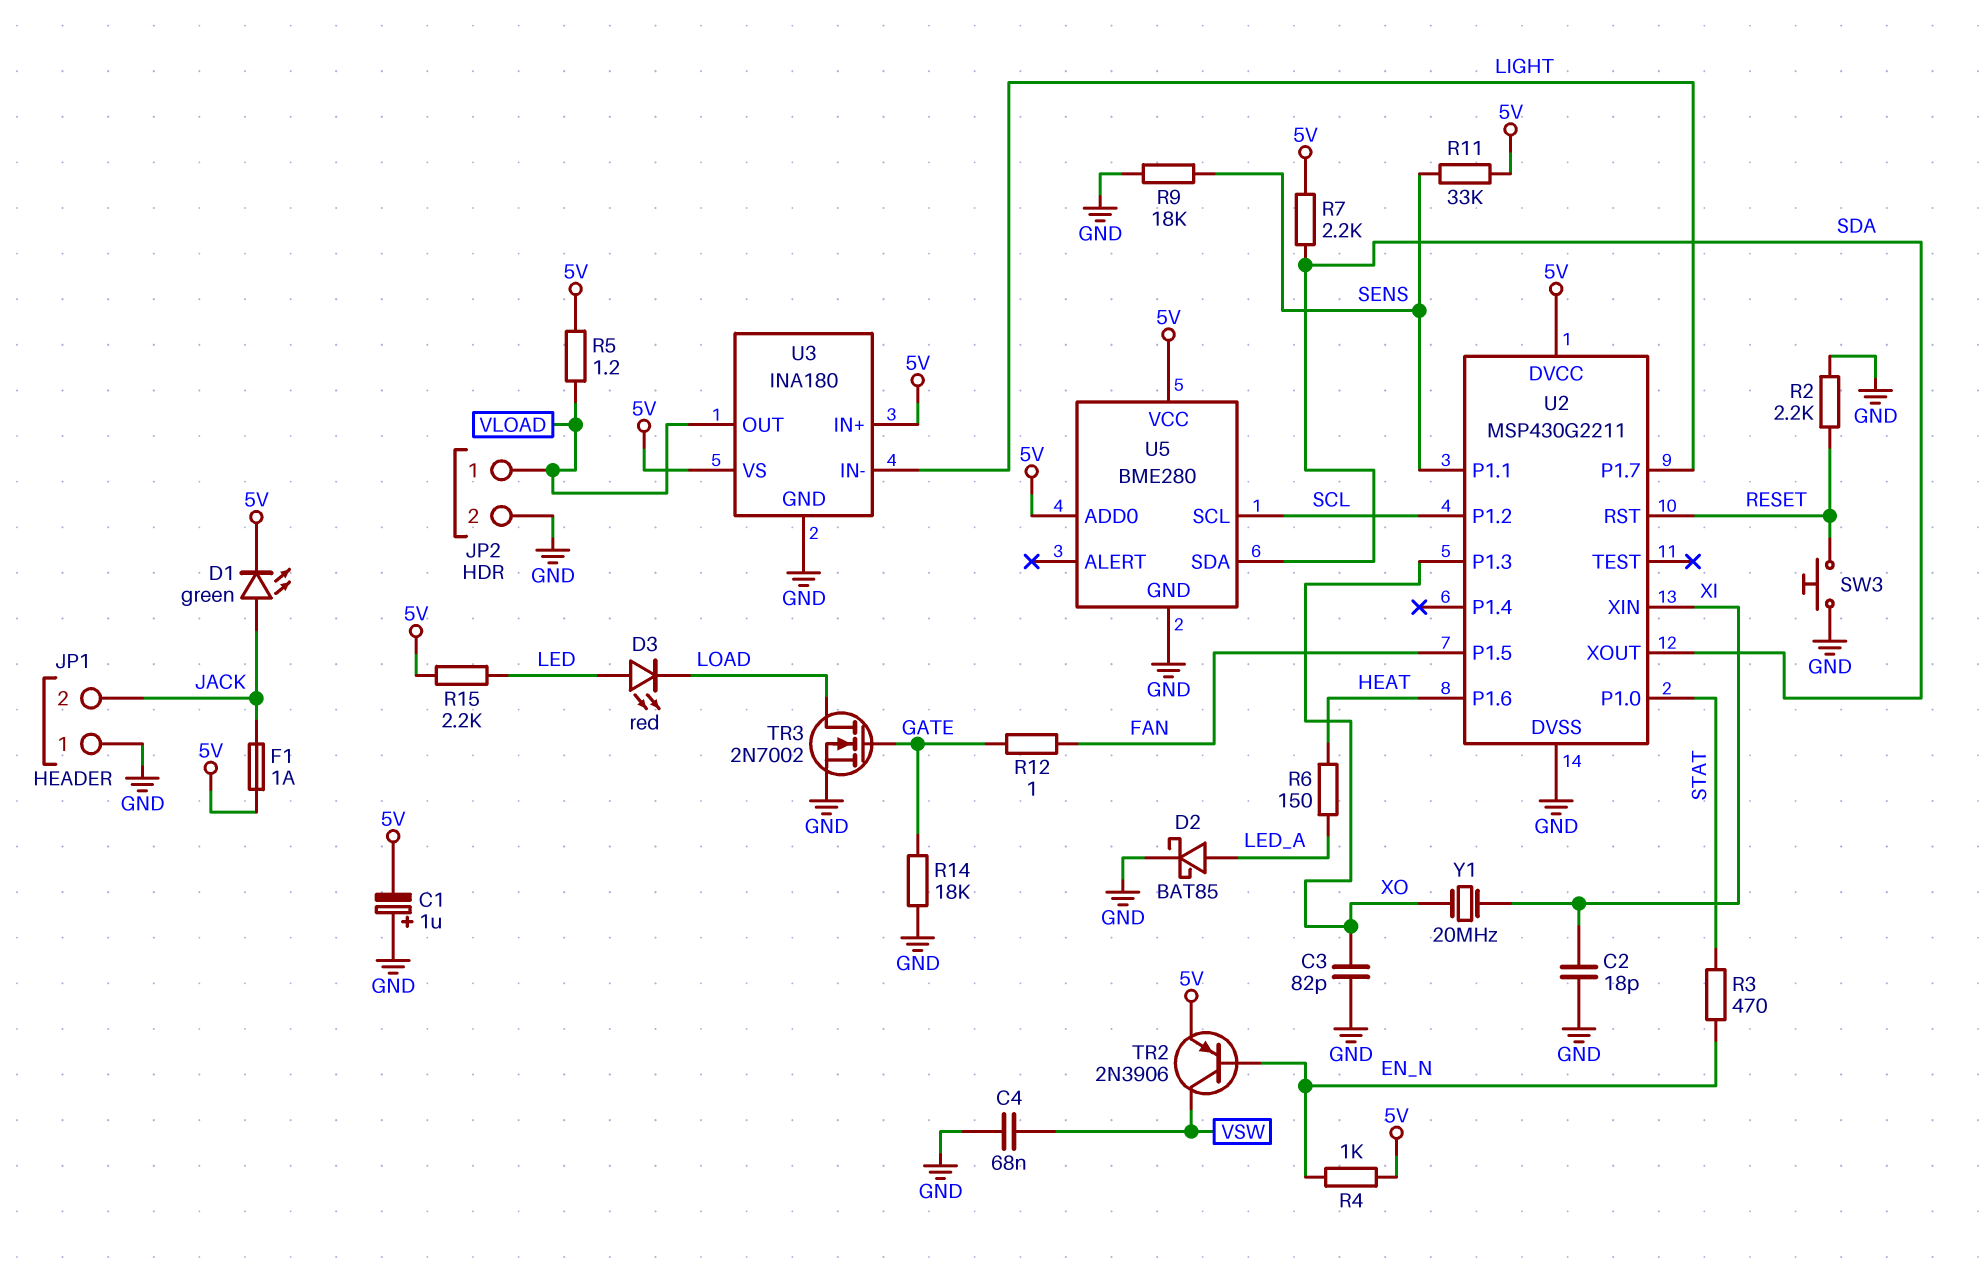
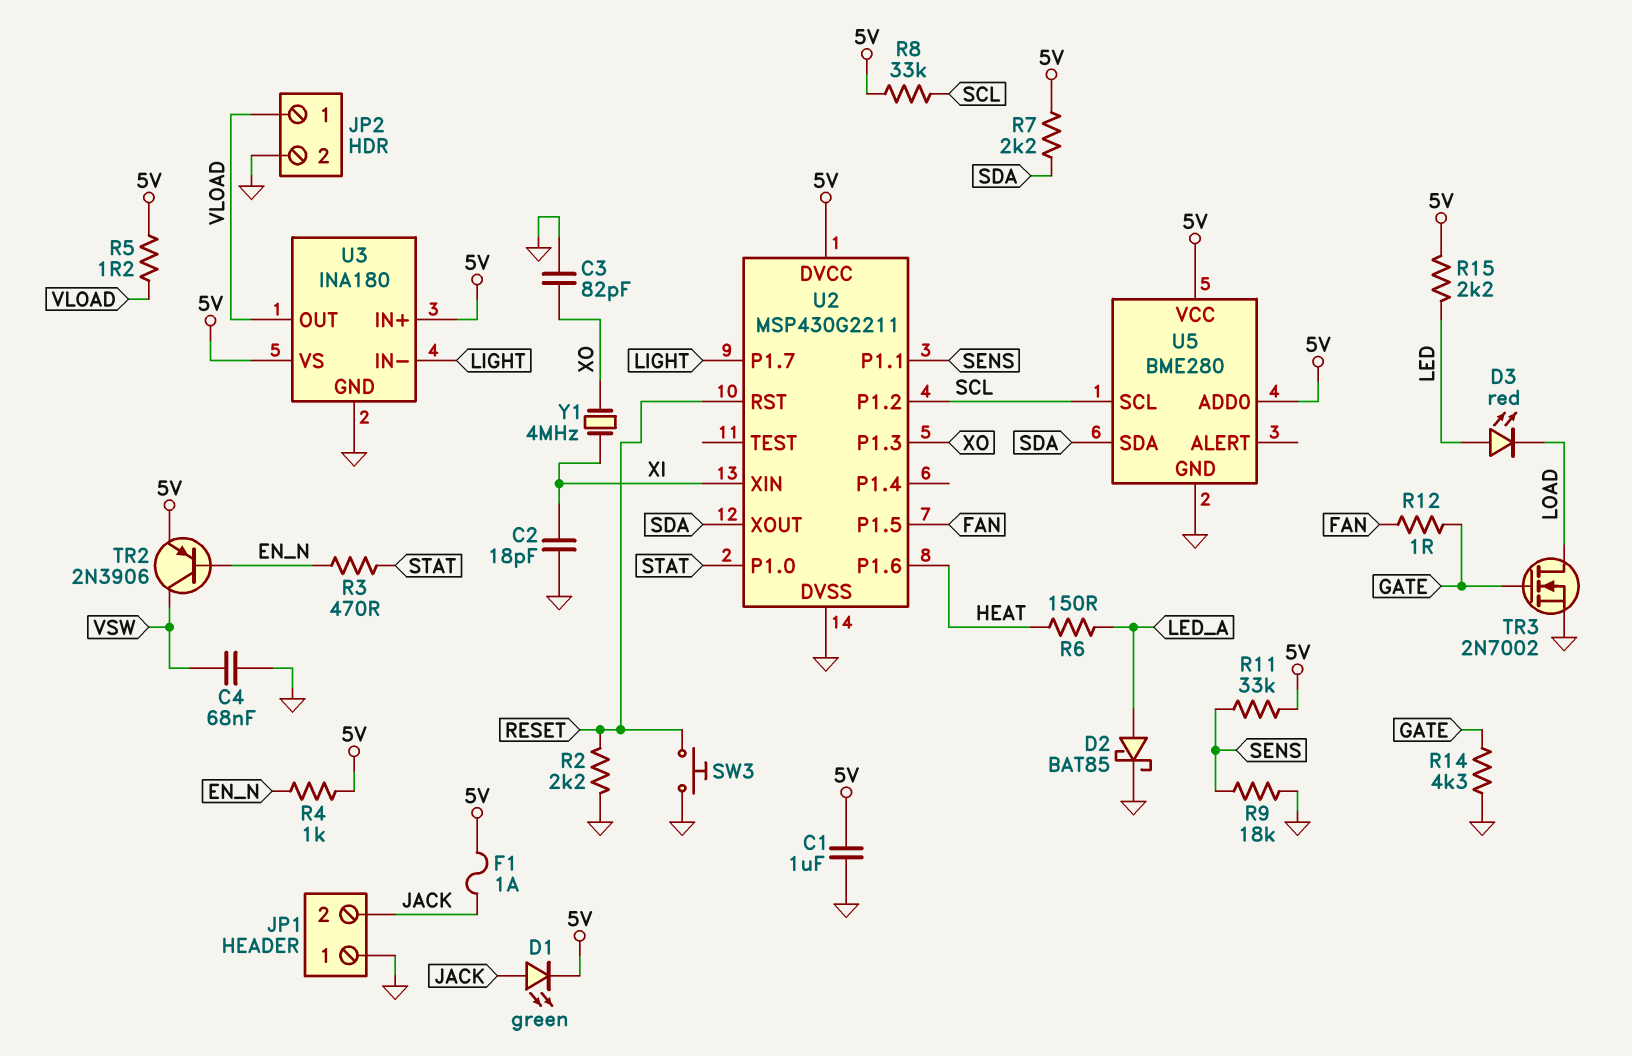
C1: 1uF (plus GND, minus 5V) -> 1uF (5V, GND)
R8: none -> 33k (5V, SCL)
R14: 18k (GATE, GND) -> 4.3k (GATE, GND)
Y1: 20MHz (XI, XO) -> 4MHz (XI, XO)

